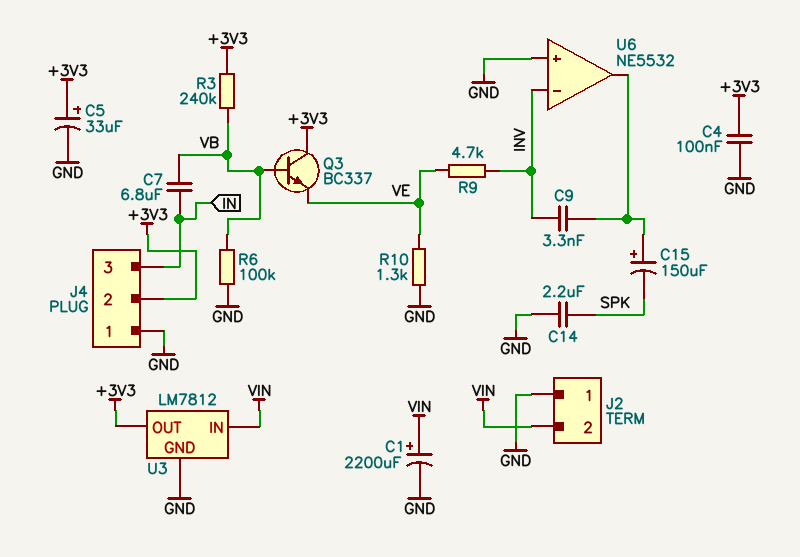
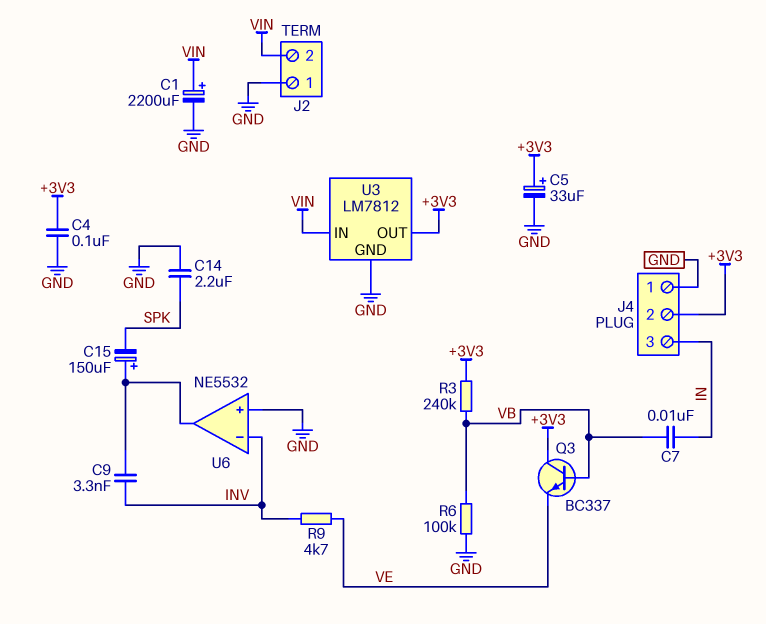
C7: 6.8uF (IN, VB) -> 10nF (IN, VB)
R10: 1.3k (GND, VE) -> none

